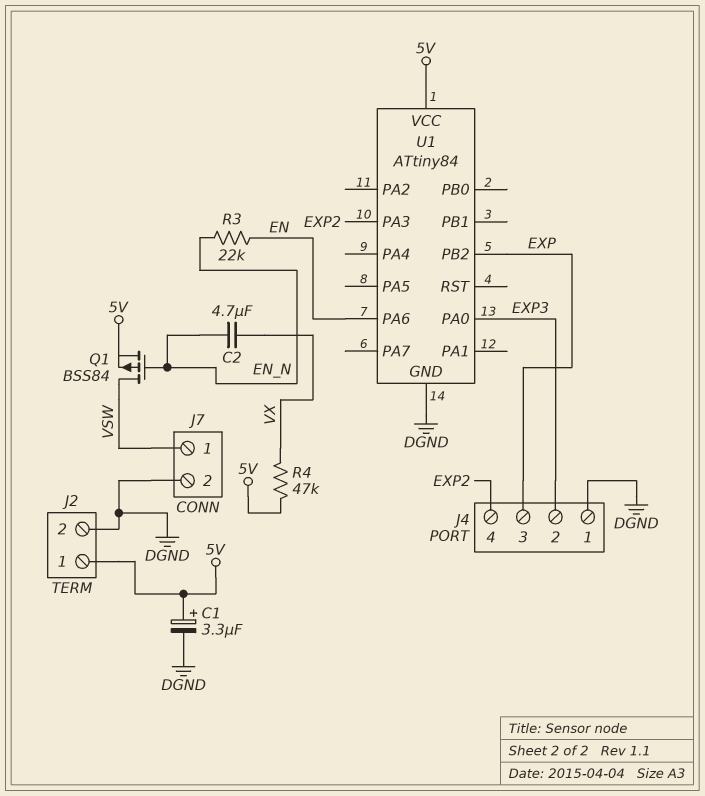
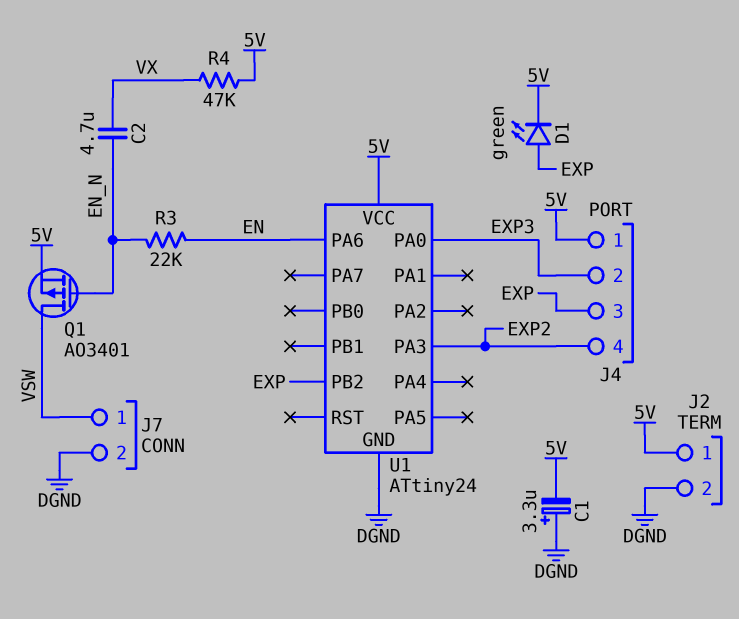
C1: 3.3uF (plus 5V, minus DGND) -> 3.3uF (plus DGND, minus 5V)
D1: none -> LED green (A EXP, K 5V)
J4 pin 1: DGND -> 5V
Q1: PMOS BSS84 (G EN_N, D VSW, S 5V) -> PMOS AO3401 (G EN_N, D VSW, S 5V)
U1: ATtiny84 -> ATtiny24

